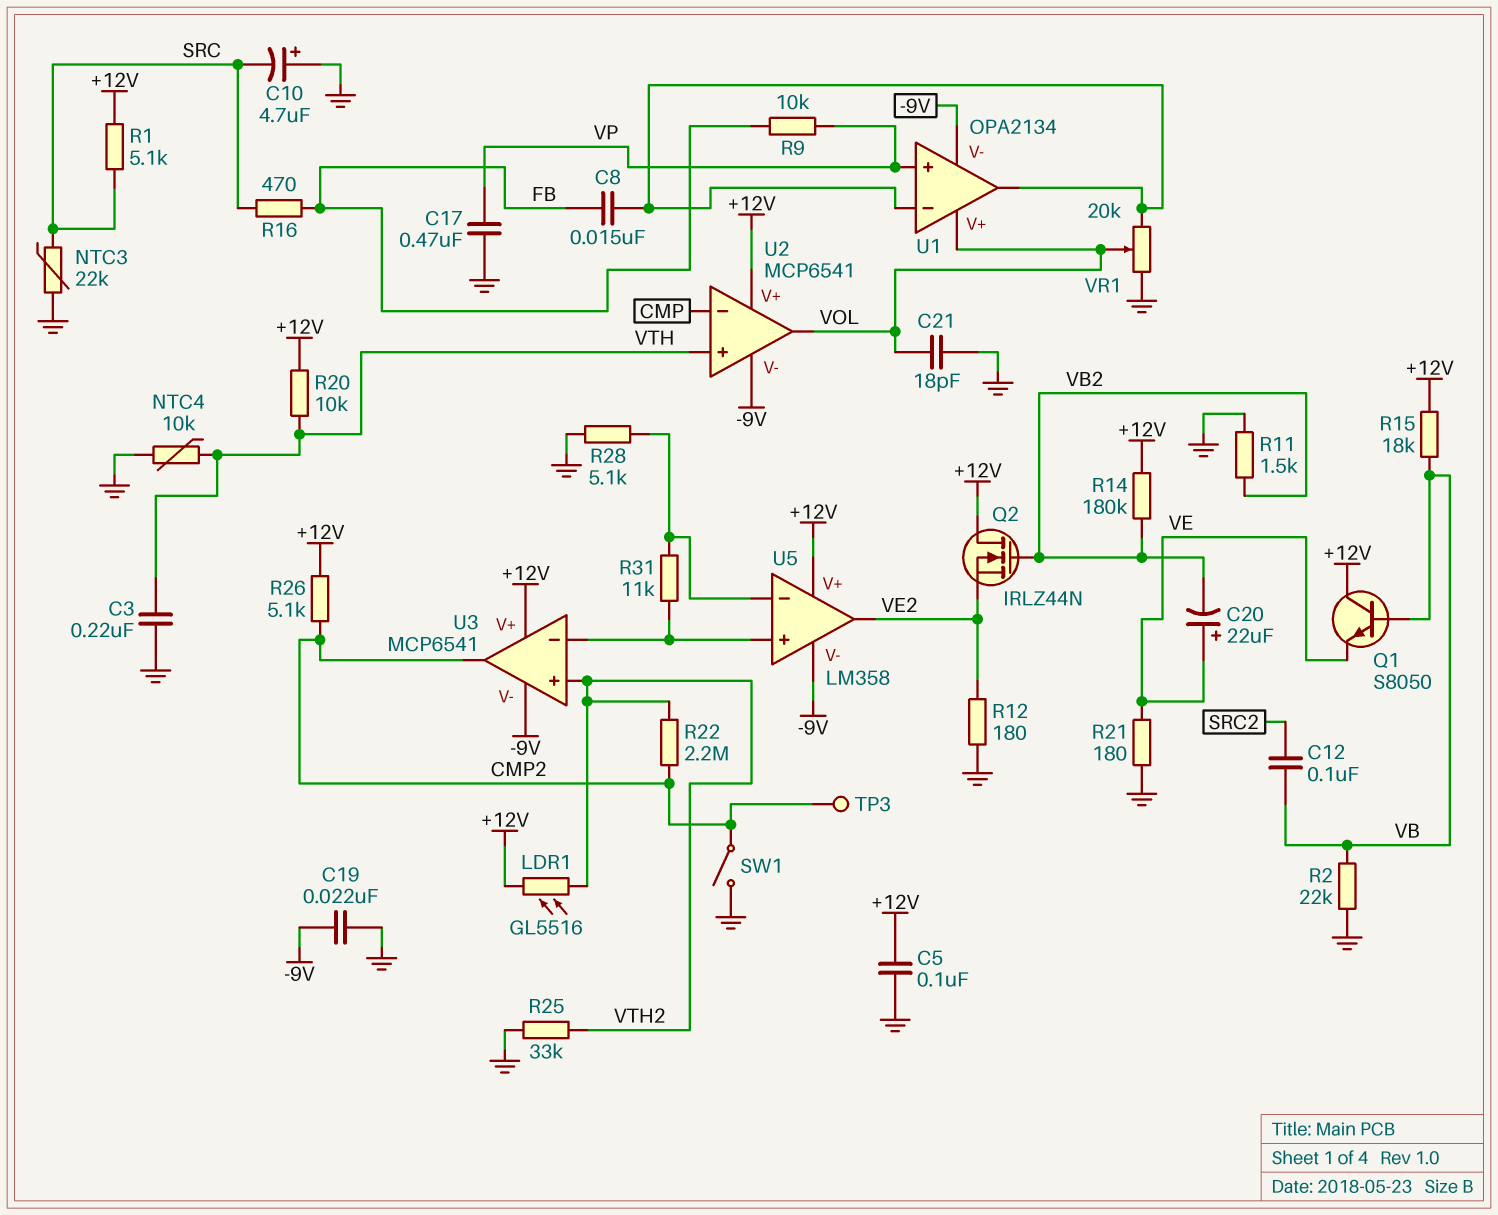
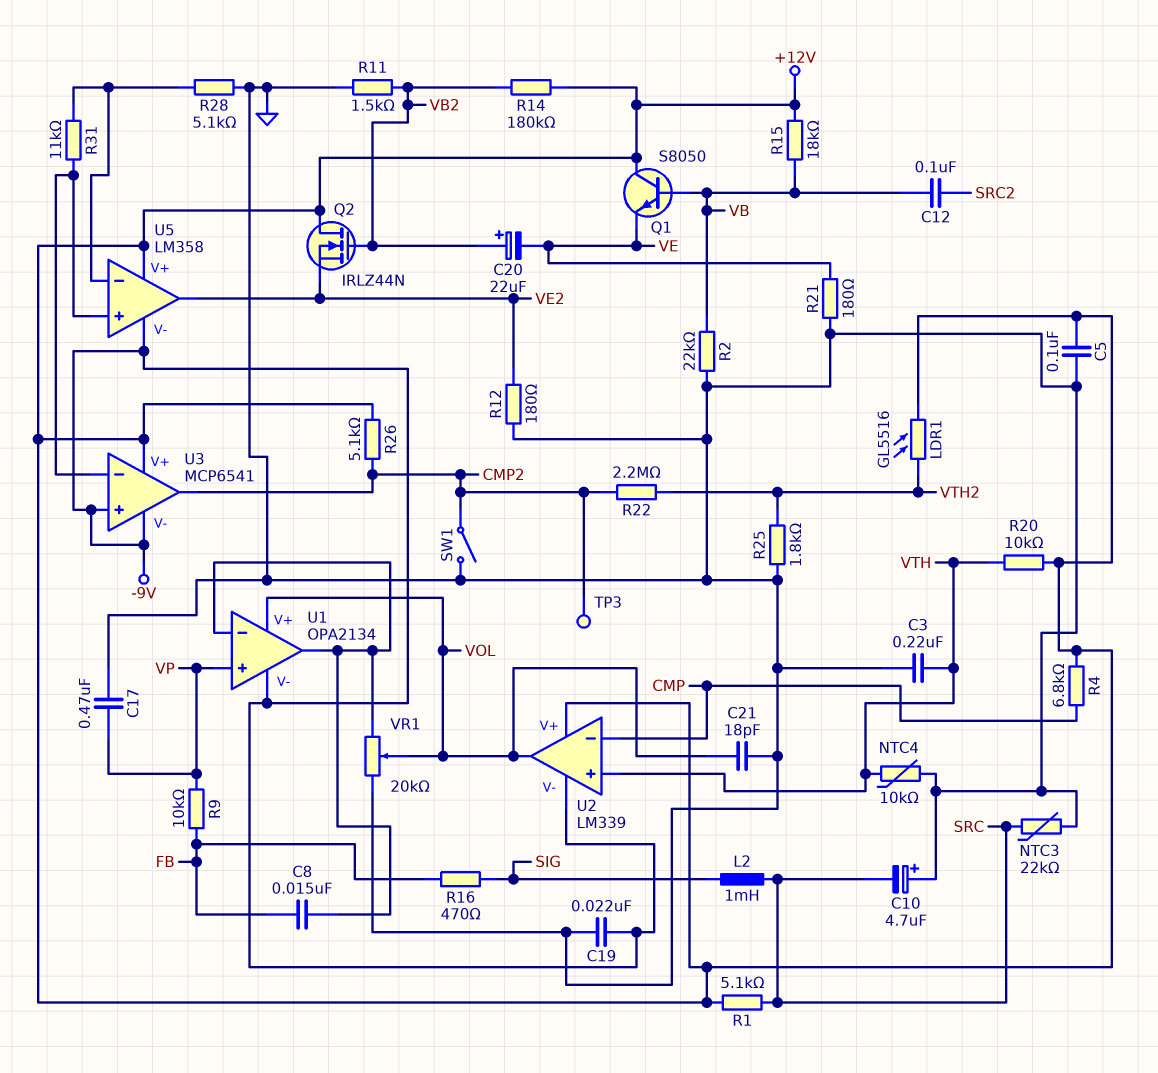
C20: 22uF (plus VE, minus VB2) -> 22uF (plus VB2, minus VE)
L2: none -> 1mH (SIG, SRC)
R4: none -> 6.8k (+12V, CMP)
R16: 470 (FB, SRC) -> 470 (FB, SIG)
R25: 33k (GND, VTH2) -> 1.8k (GND, VTH2)
U2: MCP6541 -> LM339
U3 pin in+: VTH2 -> -9V

